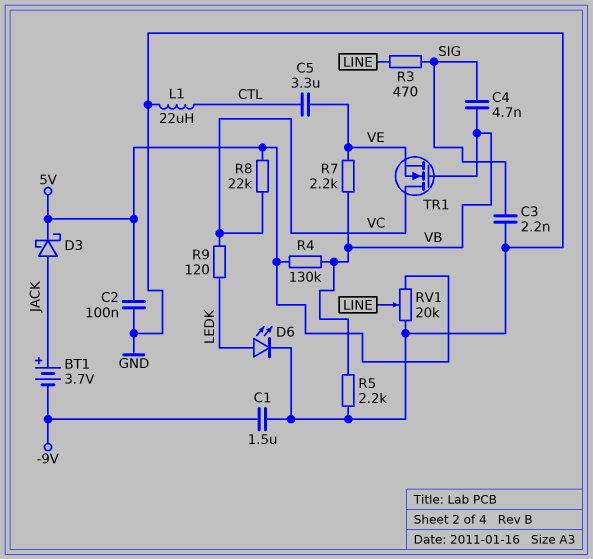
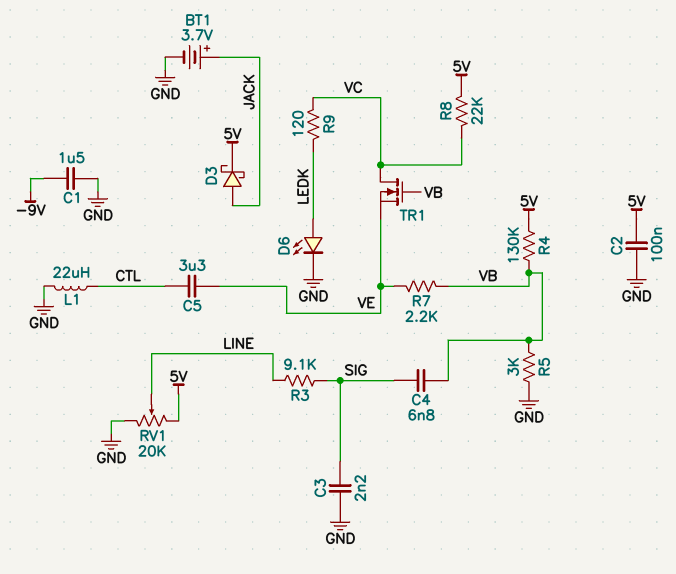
BT1: 3.7V (plus JACK, minus -9V) -> 3.7V (plus JACK, minus GND)
C4: 4.7nF (SIG, VB) -> 6.8nF (SIG, VB)
R3: 470 (LINE, SIG) -> 9.1k (LINE, SIG)
R5: 2.2k (GND, VB) -> 3k (GND, VB)

